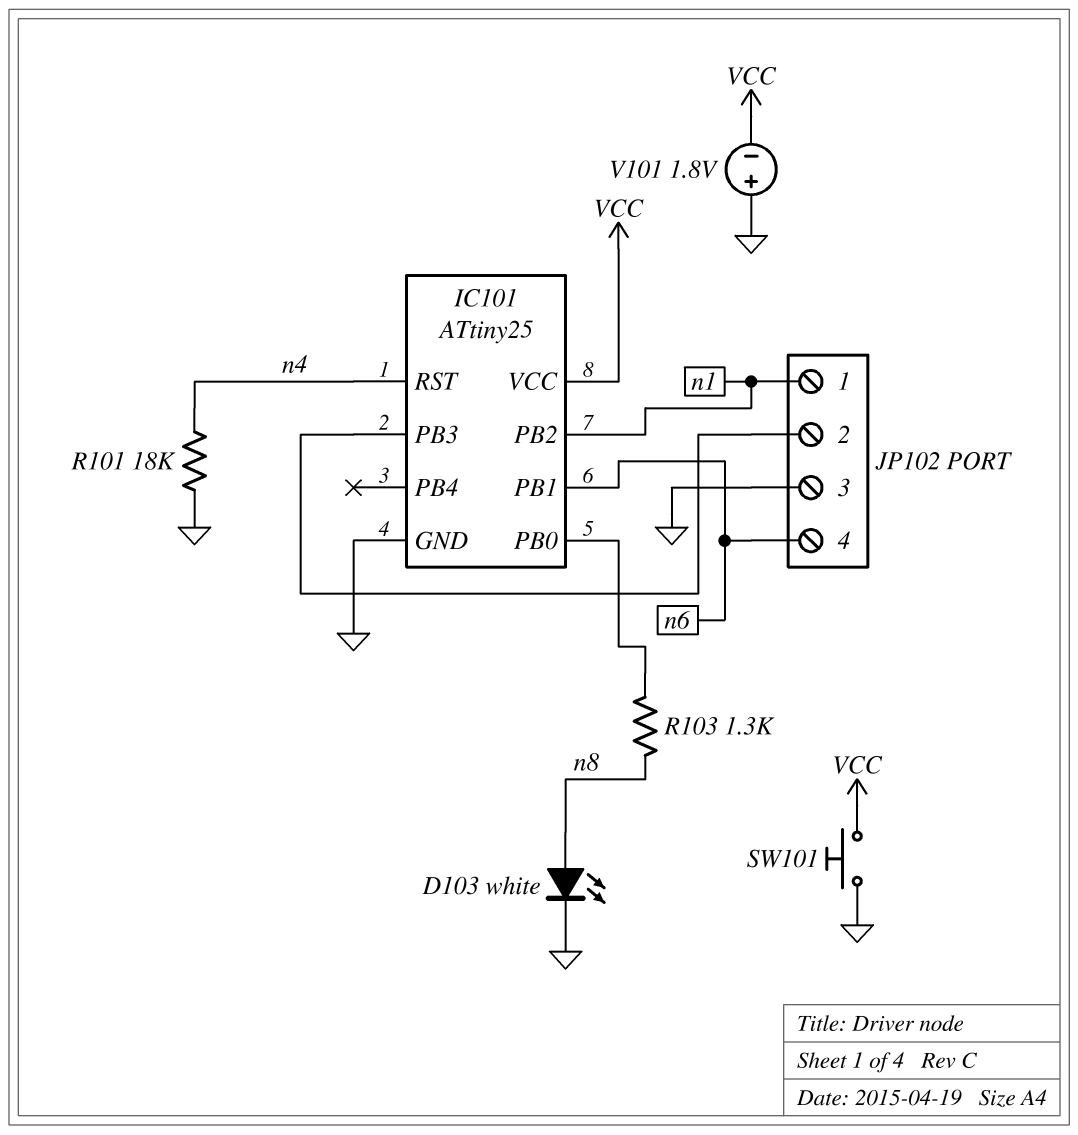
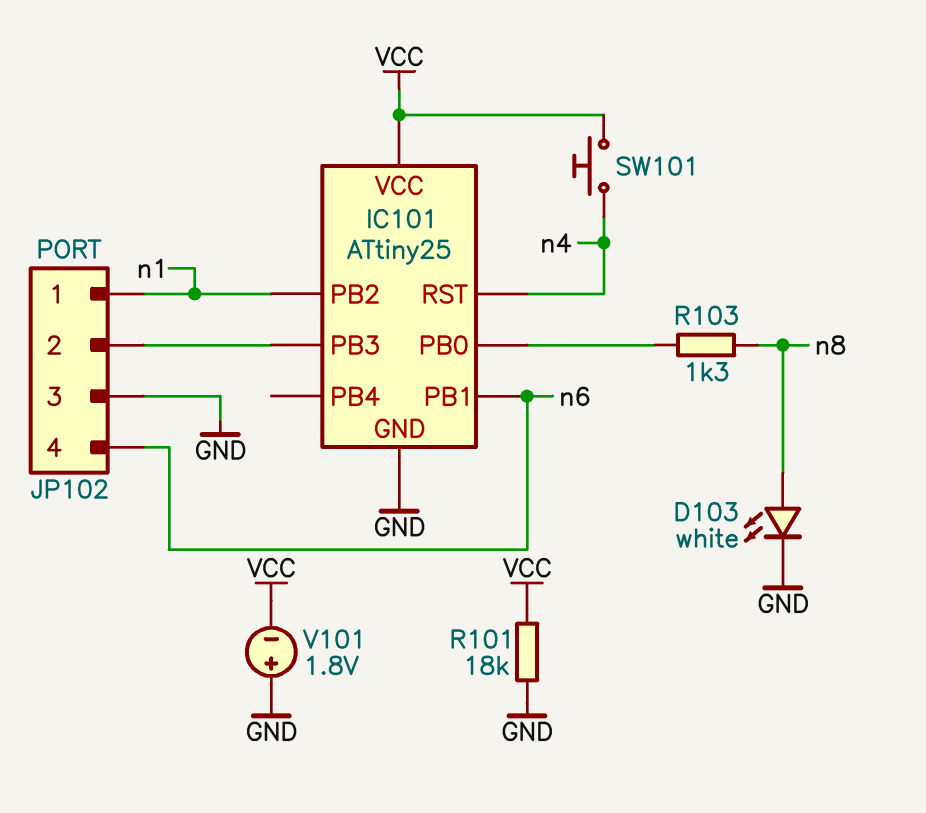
R101: 18k (GND, n4) -> 18k (GND, VCC)
SW101: button (GND, VCC) -> button (VCC, n4)

